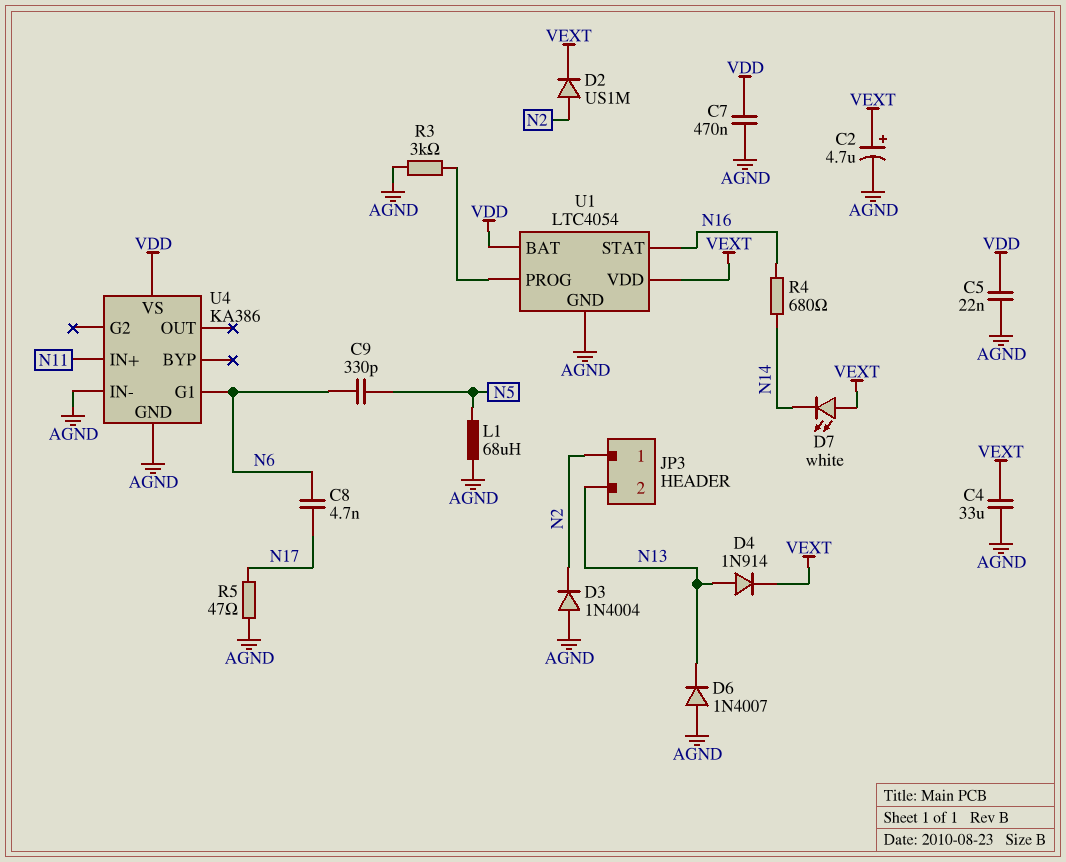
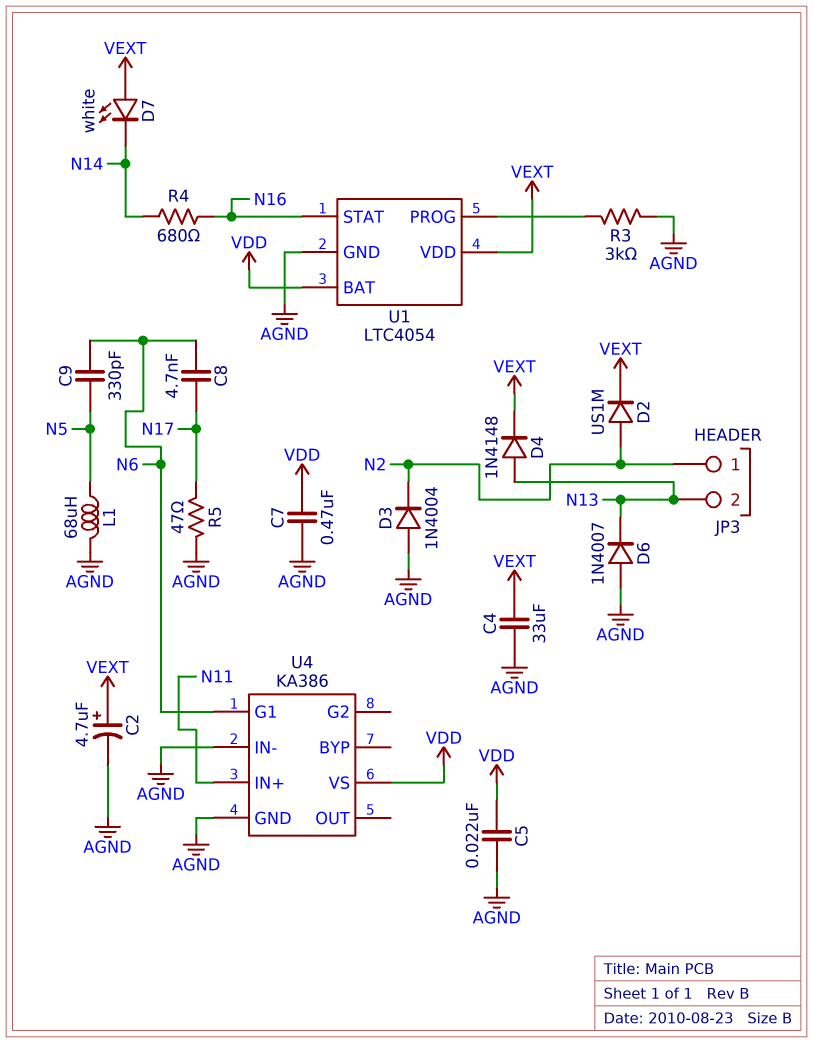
D4: diode 1N914 (A N13, K VEXT) -> diode 1N4148 (A N13, K VEXT)

